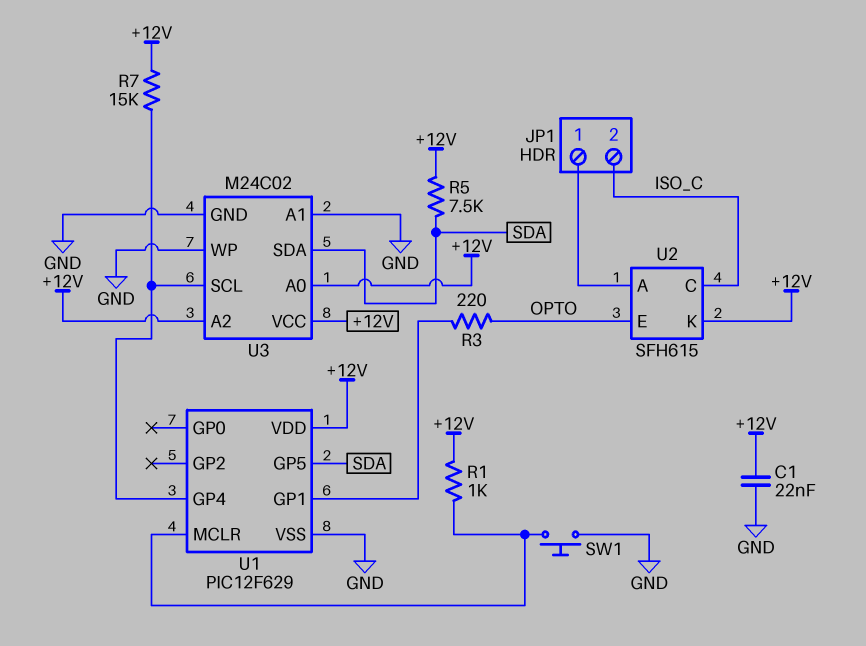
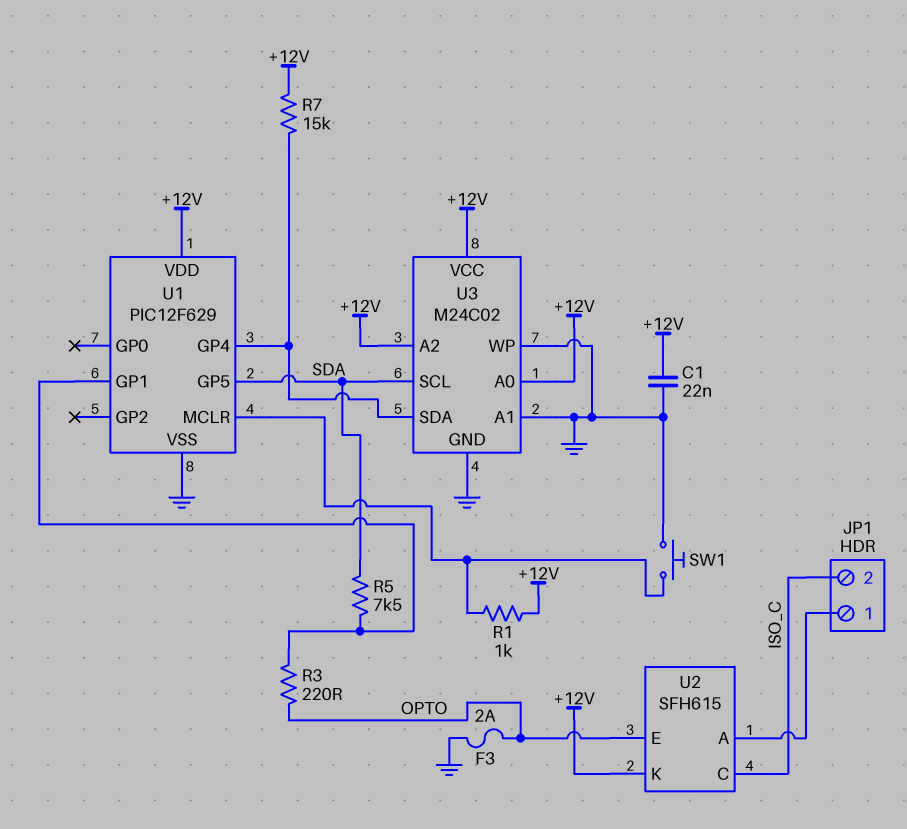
F3: none -> 2A (GND, OPTO)
R5: 7.5k (+12V, SDA) -> 7.5k (SDA, U1/GP1)
U3 pin SCL: U1/GP4 -> SDA
U3 pin SDA: SDA -> U1/GP4

